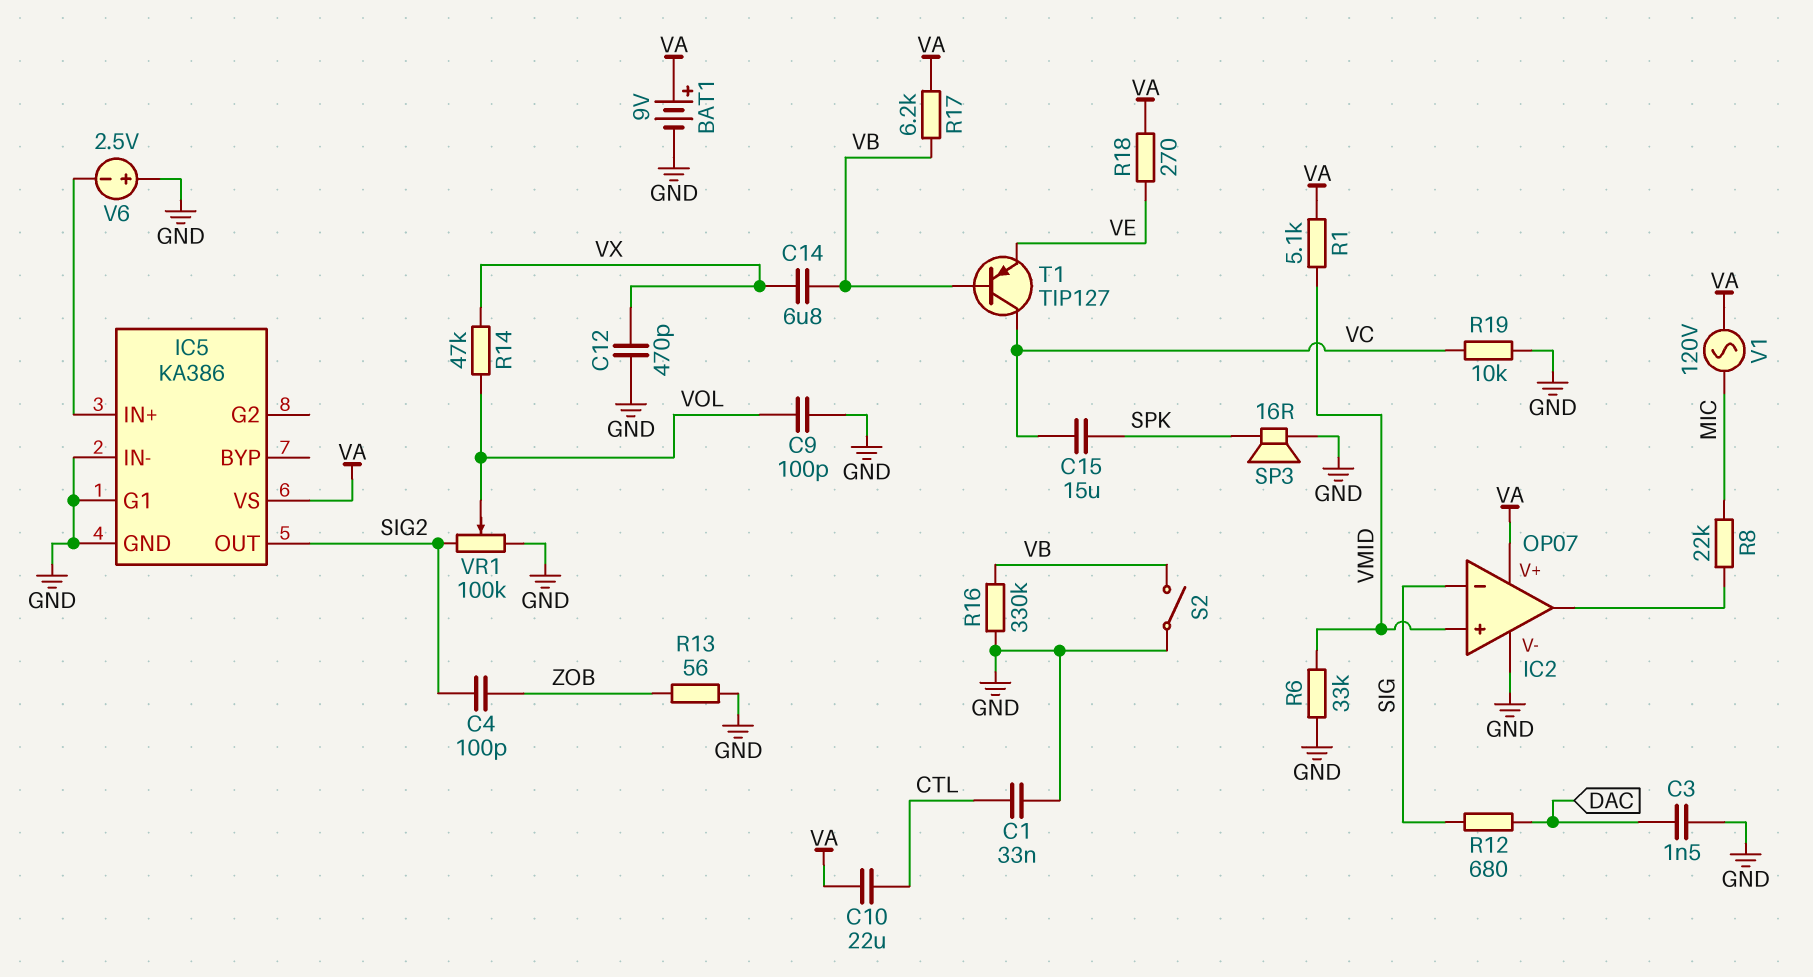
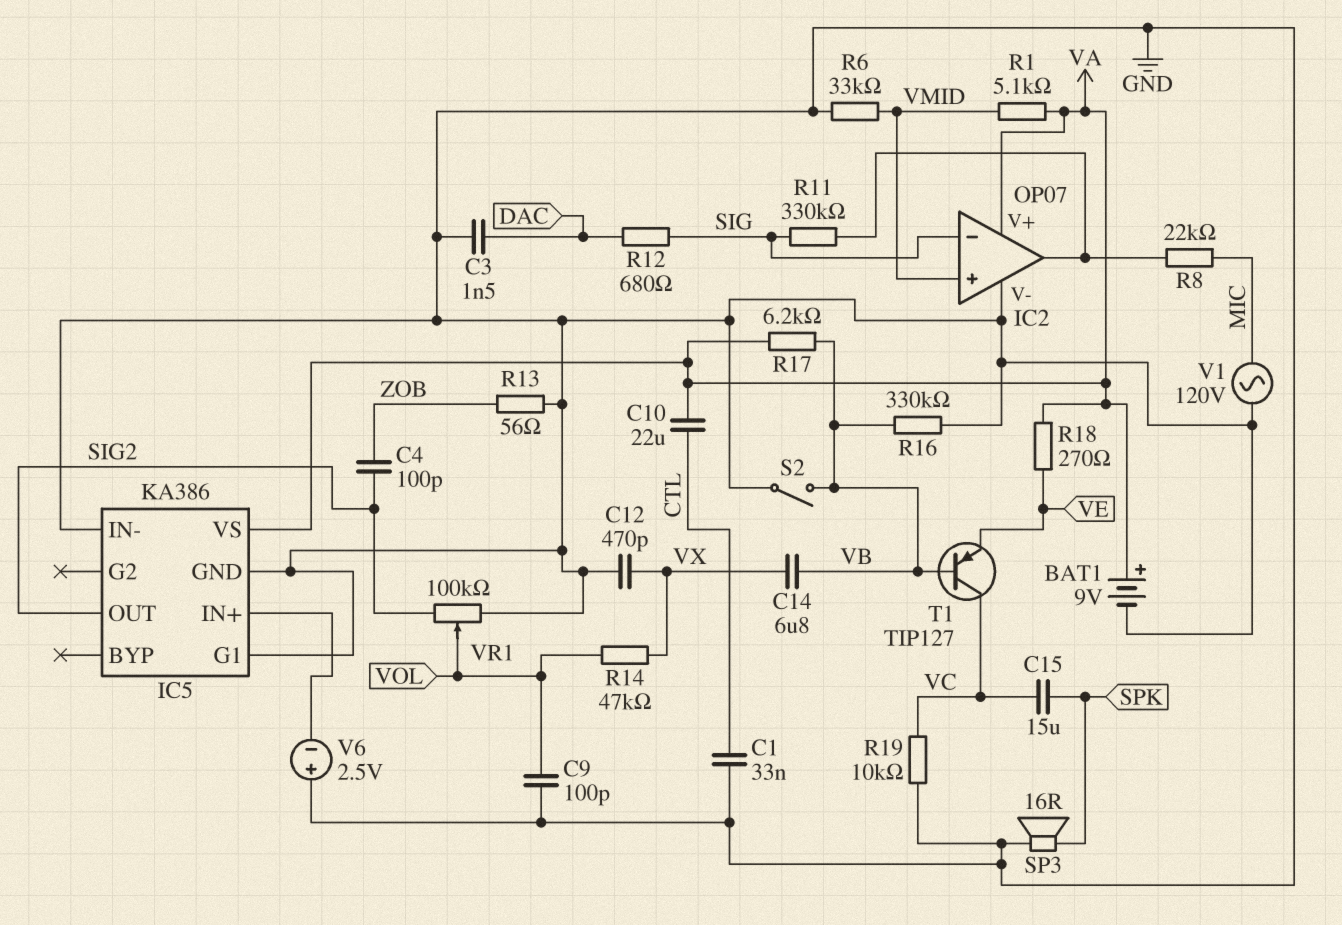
R11: none -> 330k (IC2/out, SIG)
V1: AC 120V (MIC, VA) -> AC 120V (GND, MIC)

